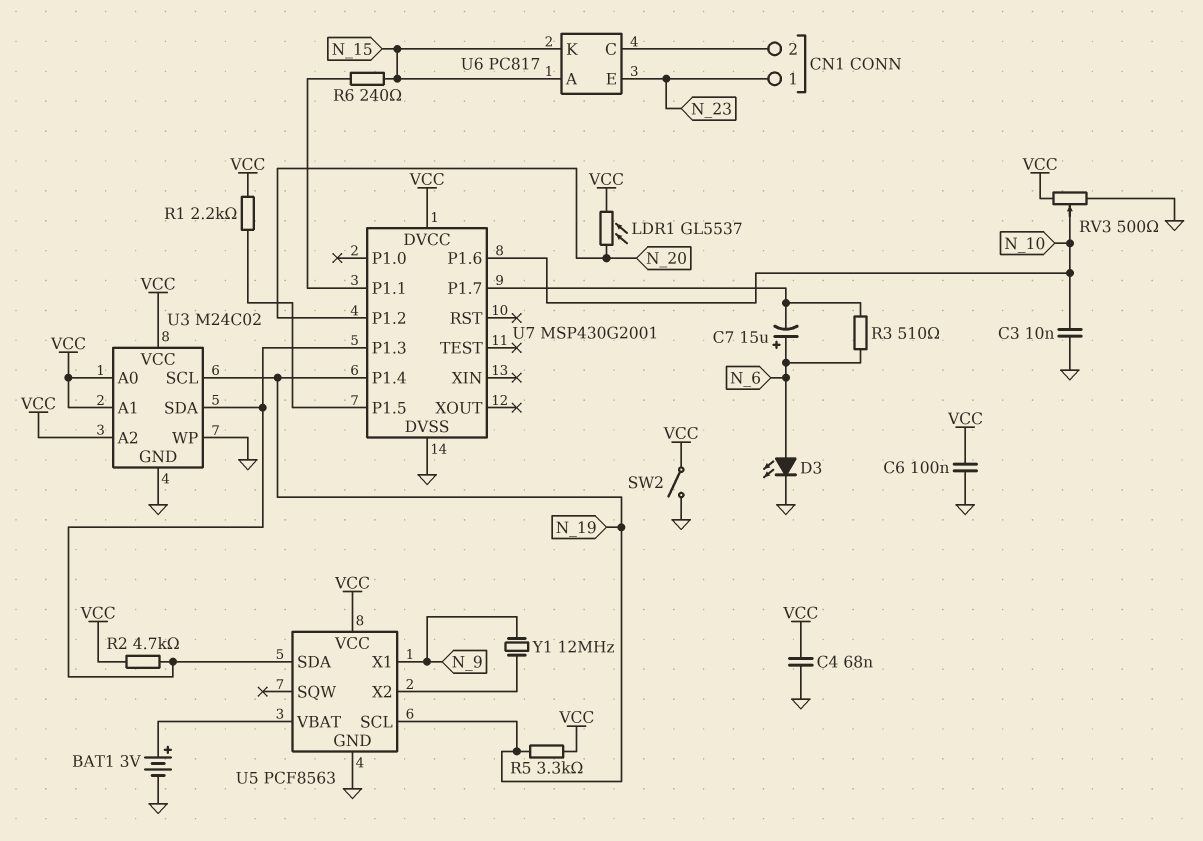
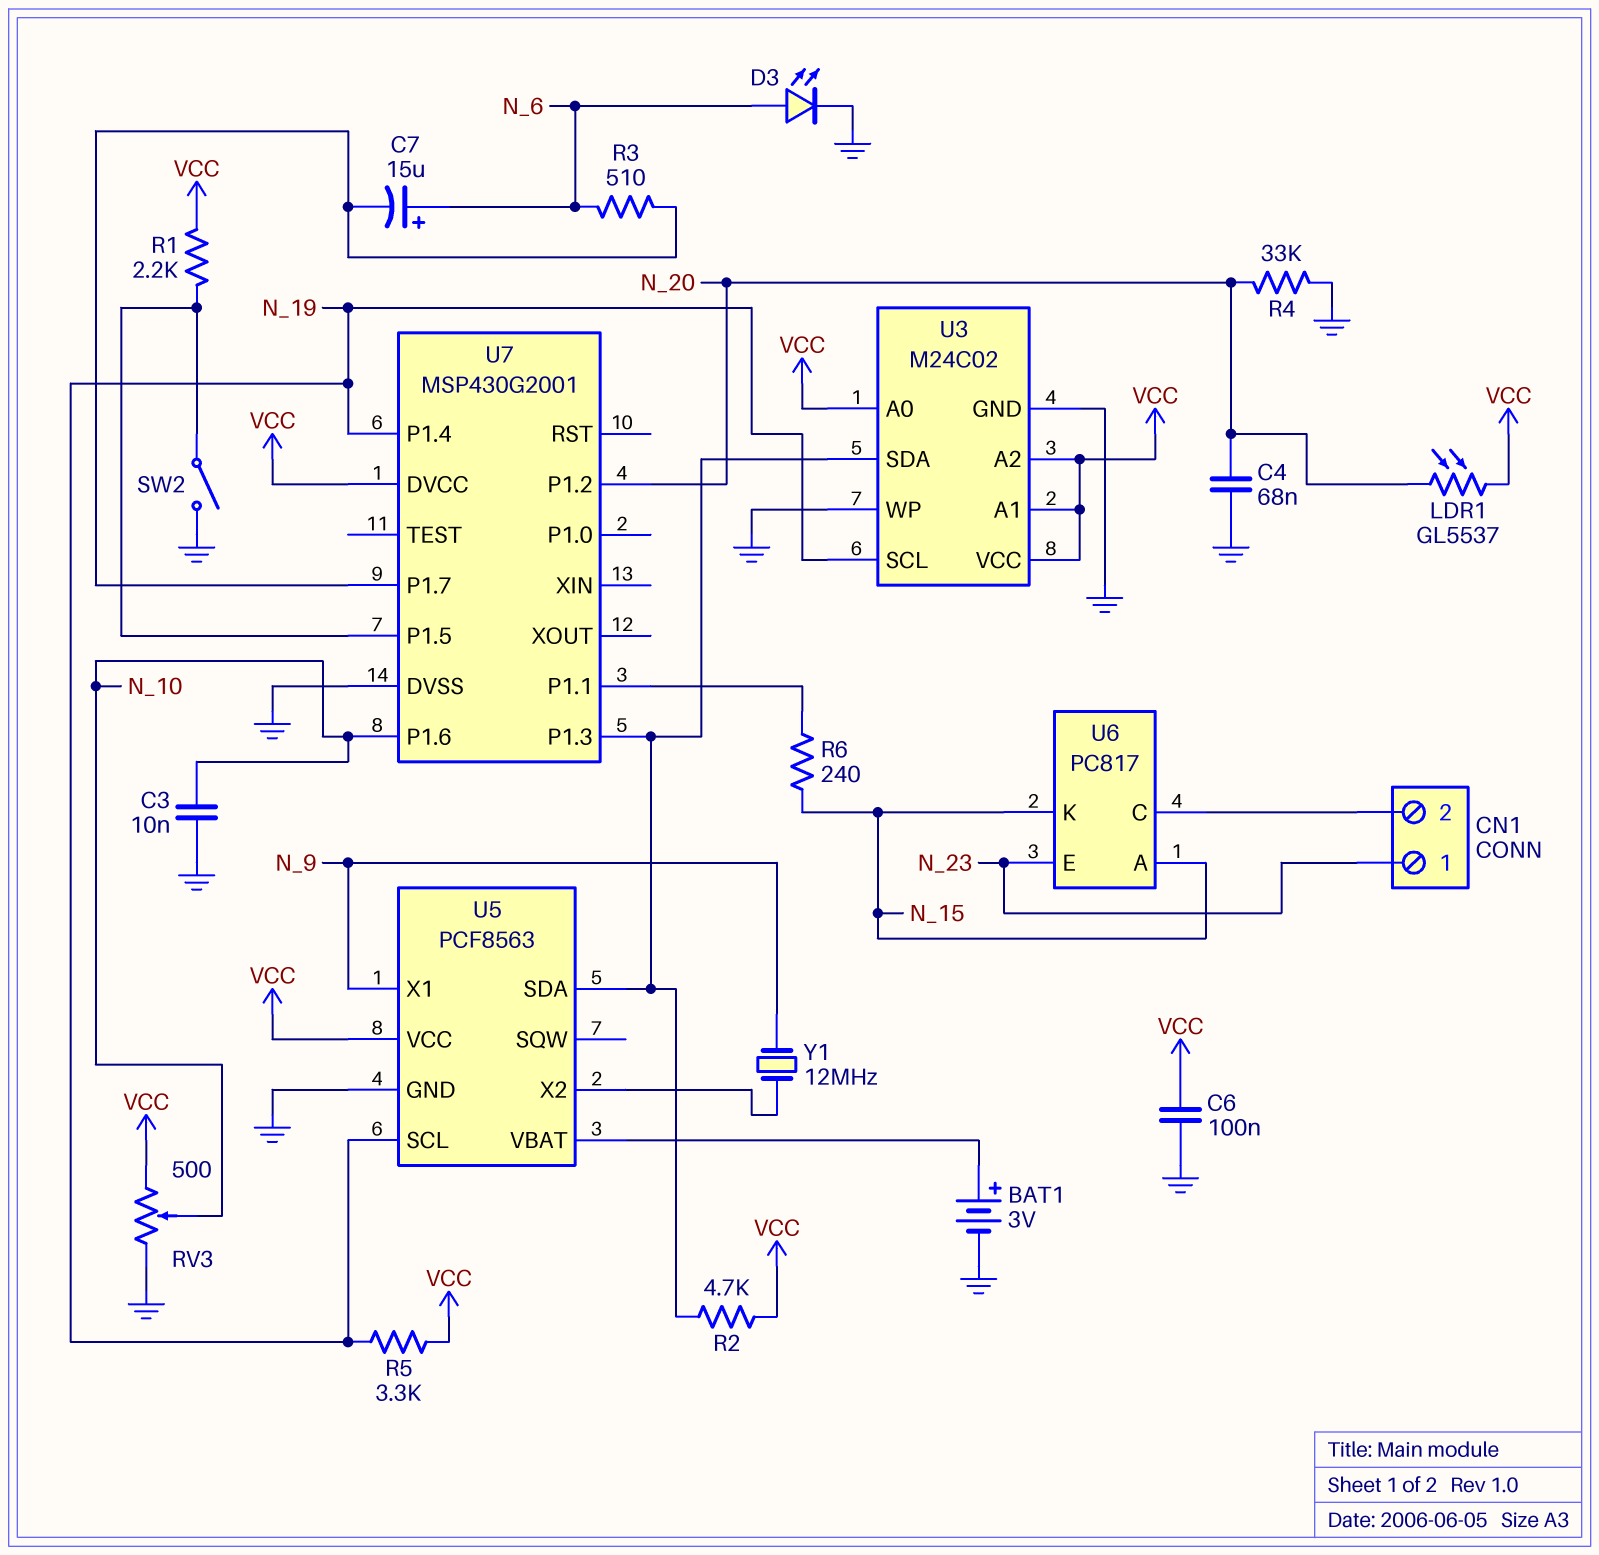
C4: 68nF (GND, VCC) -> 68nF (GND, N_20)
R4: none -> 33k (GND, N_20)
SW2: switch (GND, VCC) -> switch (GND, U7/P1.5)

